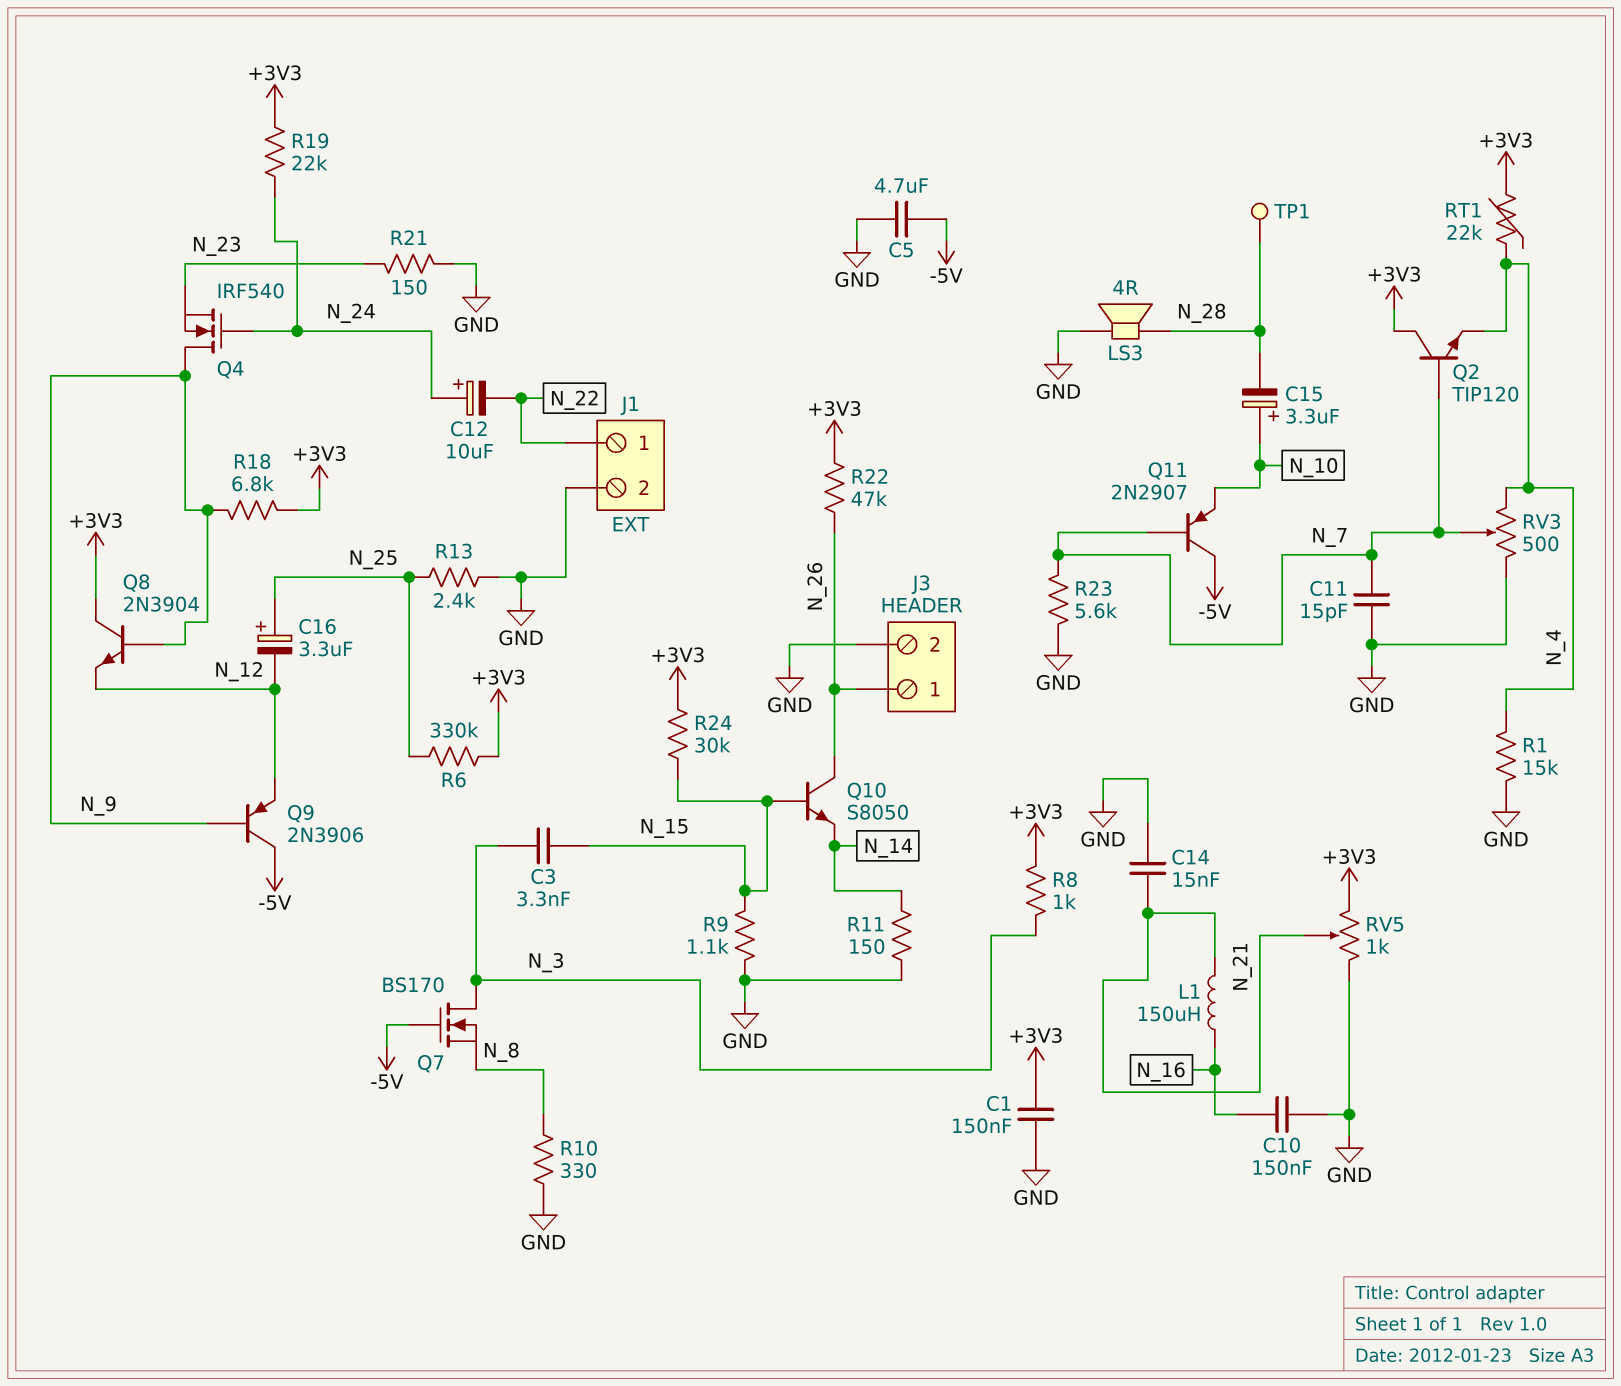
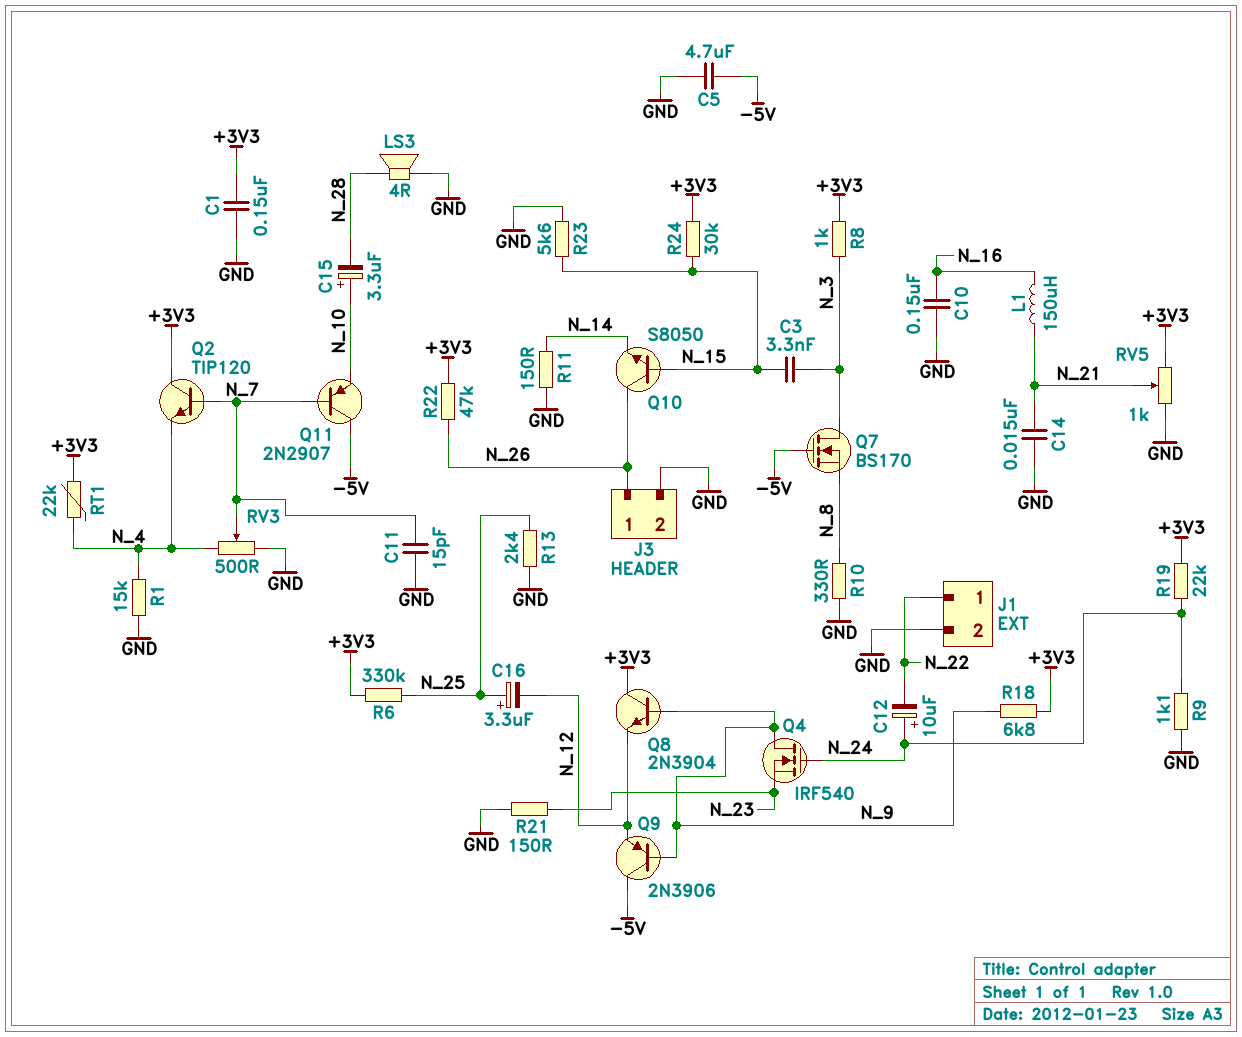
R9: 1.1k (GND, N_15) -> 1.1k (GND, N_24)
R23: 5.6k (GND, N_7) -> 5.6k (GND, N_15)
TP1: test point (N_28) -> none

